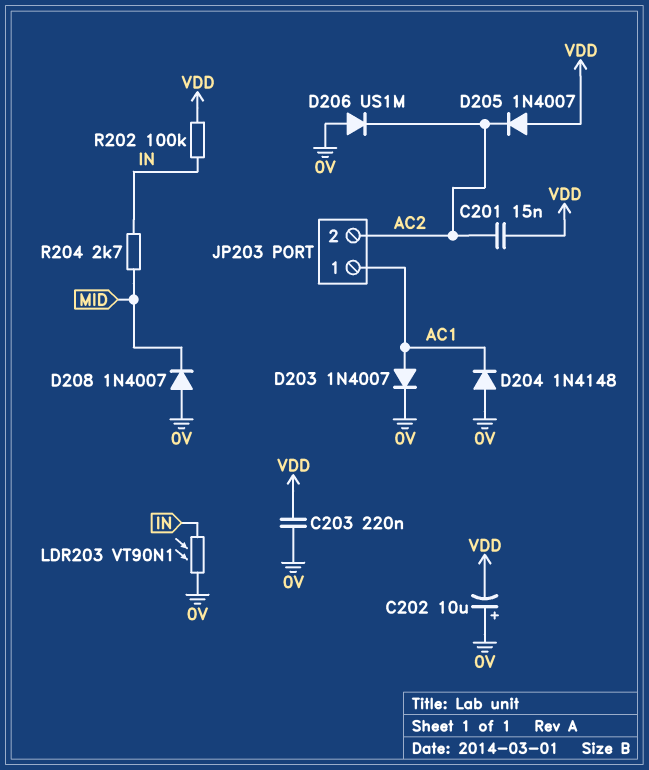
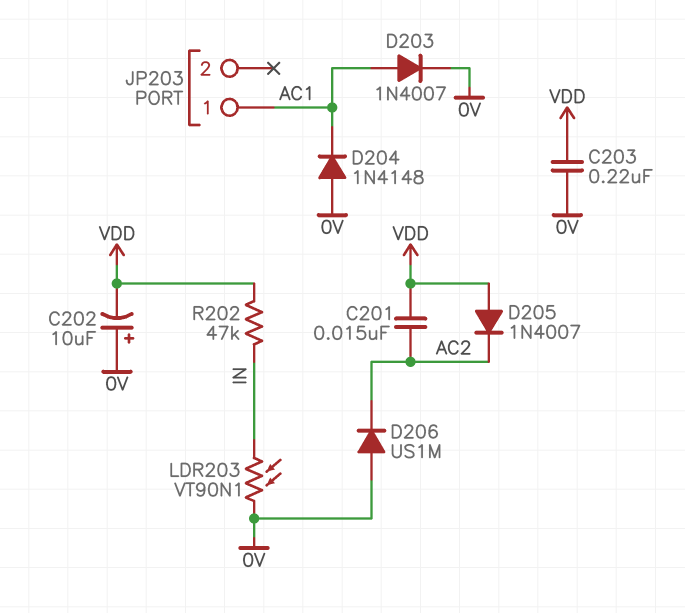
D208: diode 1N4007 (A 0V, K MID) -> none
JP203 pin 2: AC2 -> none
R202: 100k (IN, VDD) -> 47k (IN, VDD)
R204: 2.7k (IN, MID) -> none

